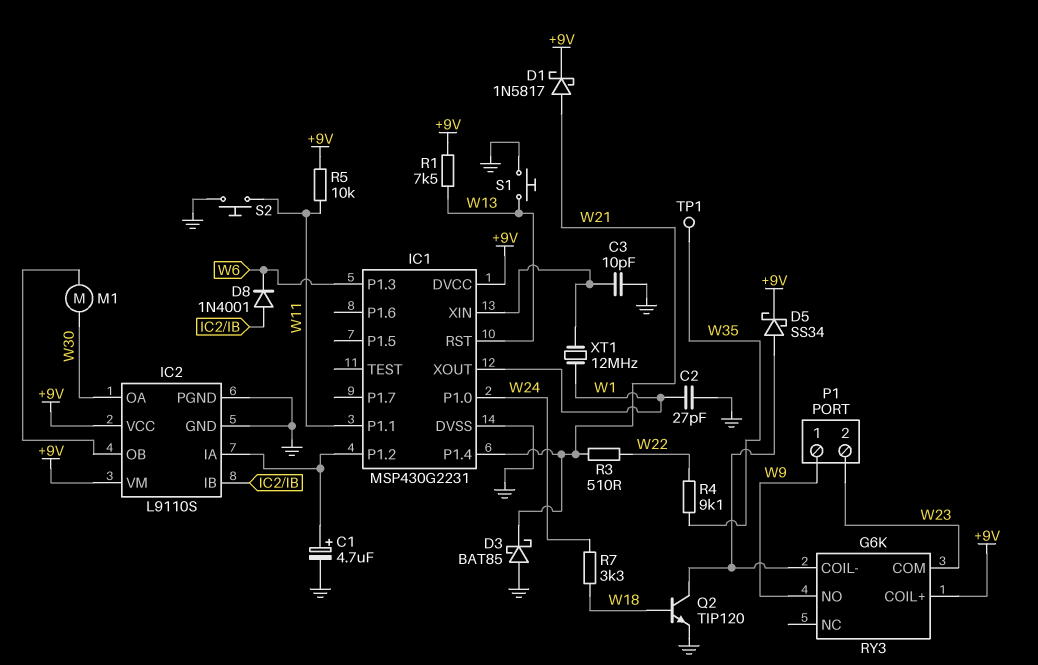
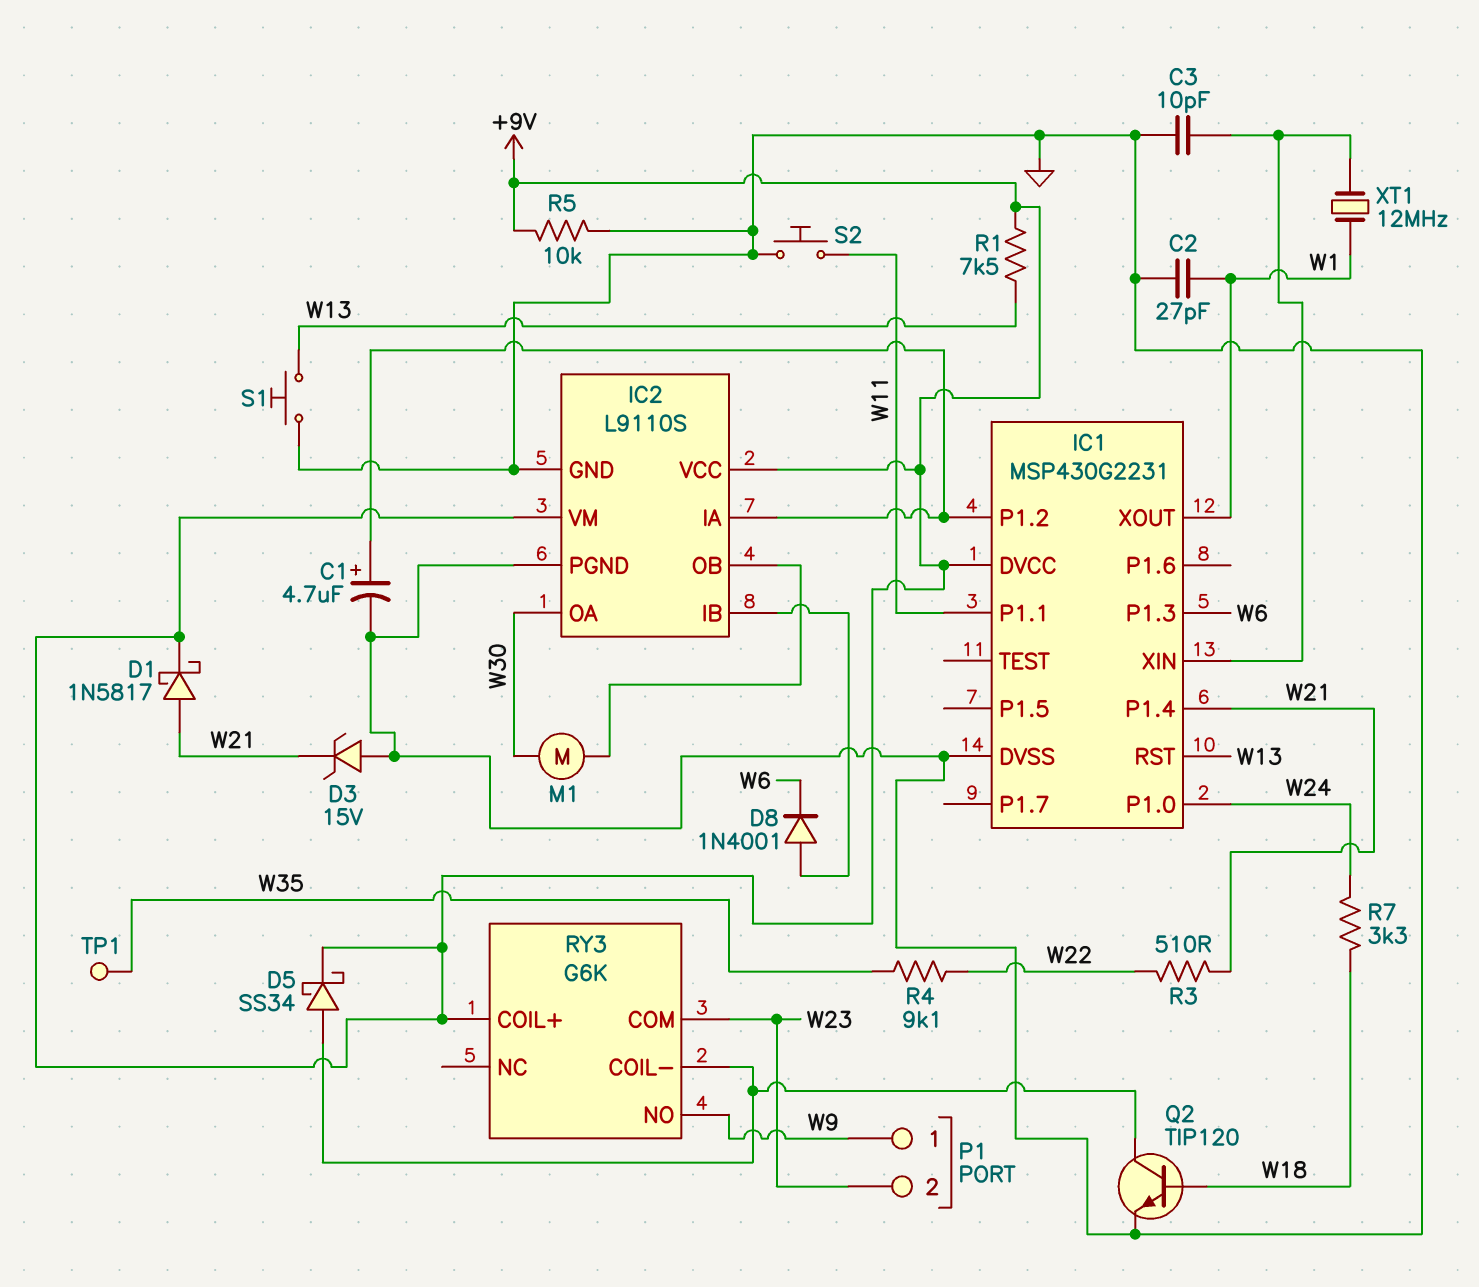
D3: schottky BAT85 (A GND, K W21) -> zener 15V (A GND, K W21)
R5: 10k (+9V, W11) -> 10k (+9V, GND)

